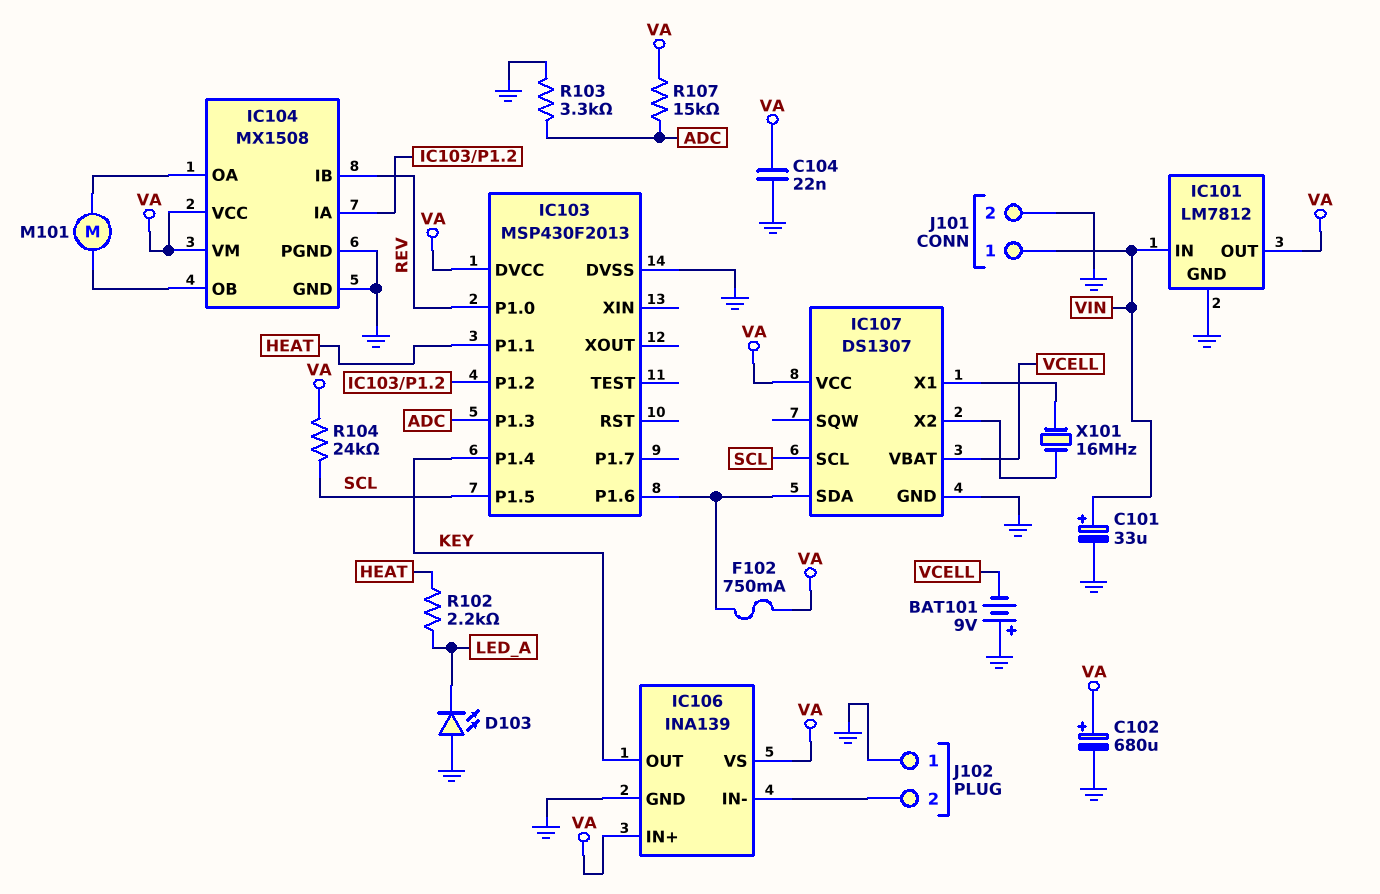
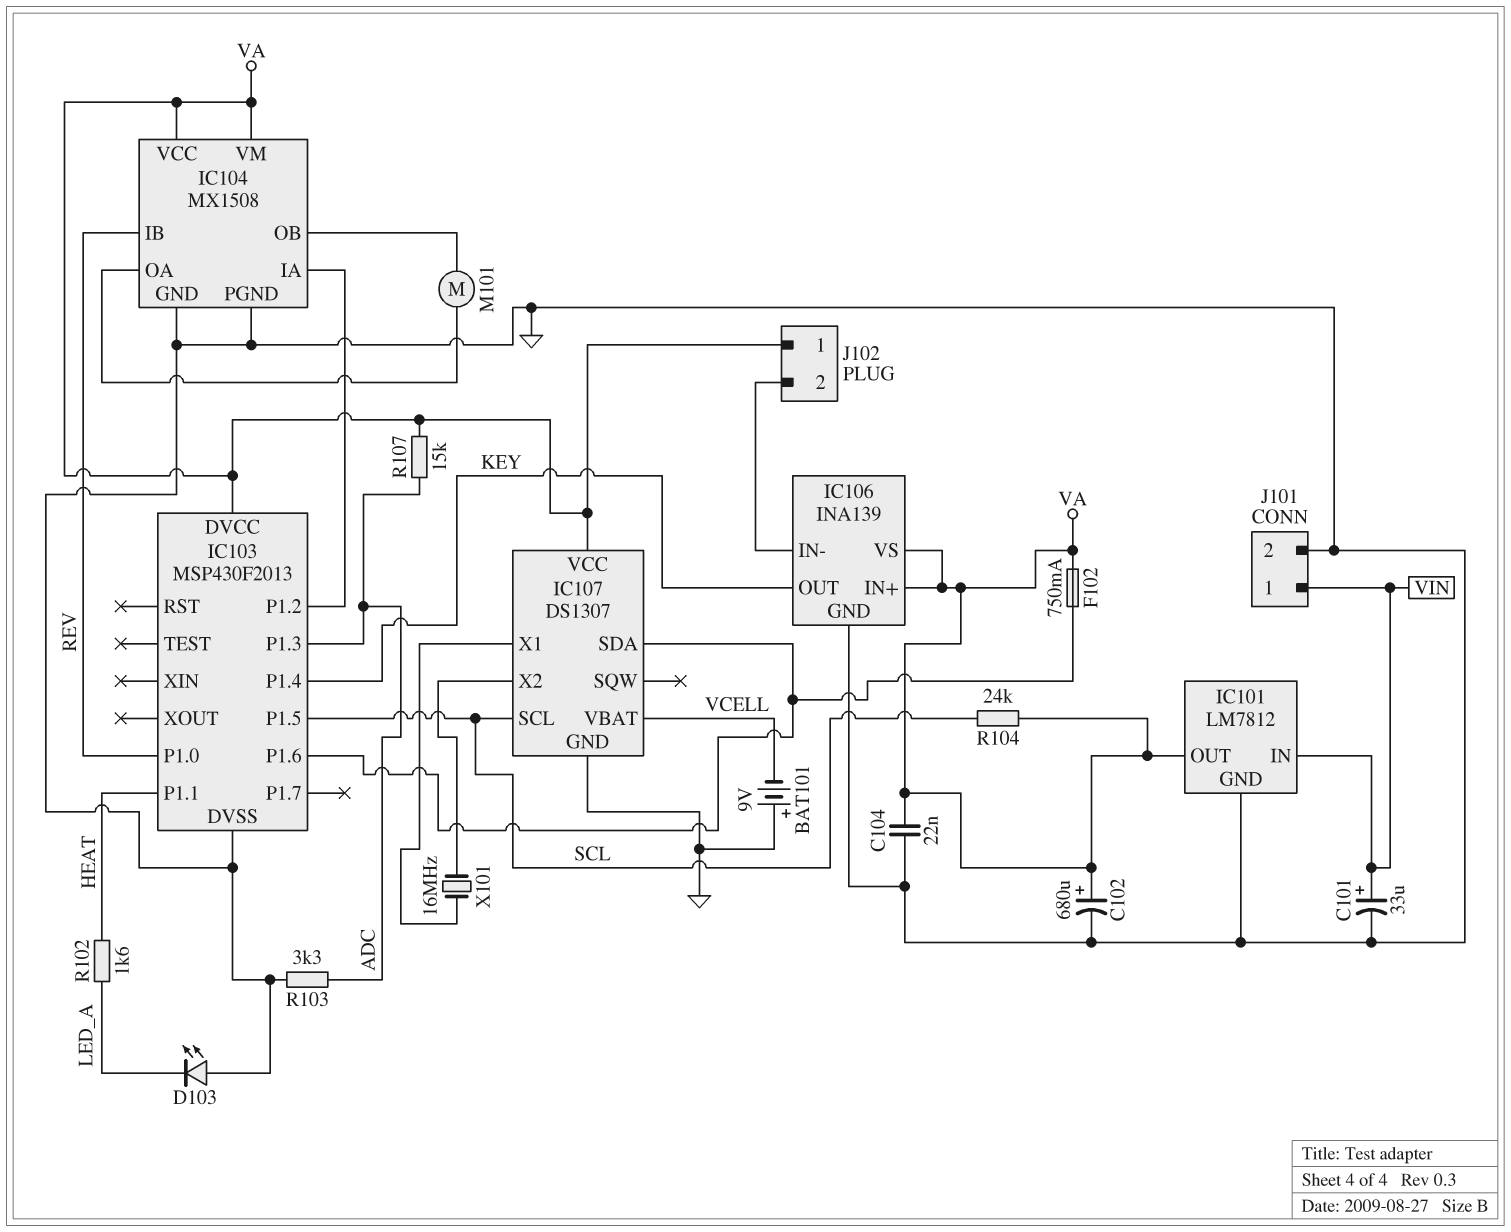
J102 pin 1: GND -> VA
R102: 2.2k (HEAT, LED_A) -> 1.6k (HEAT, LED_A)

